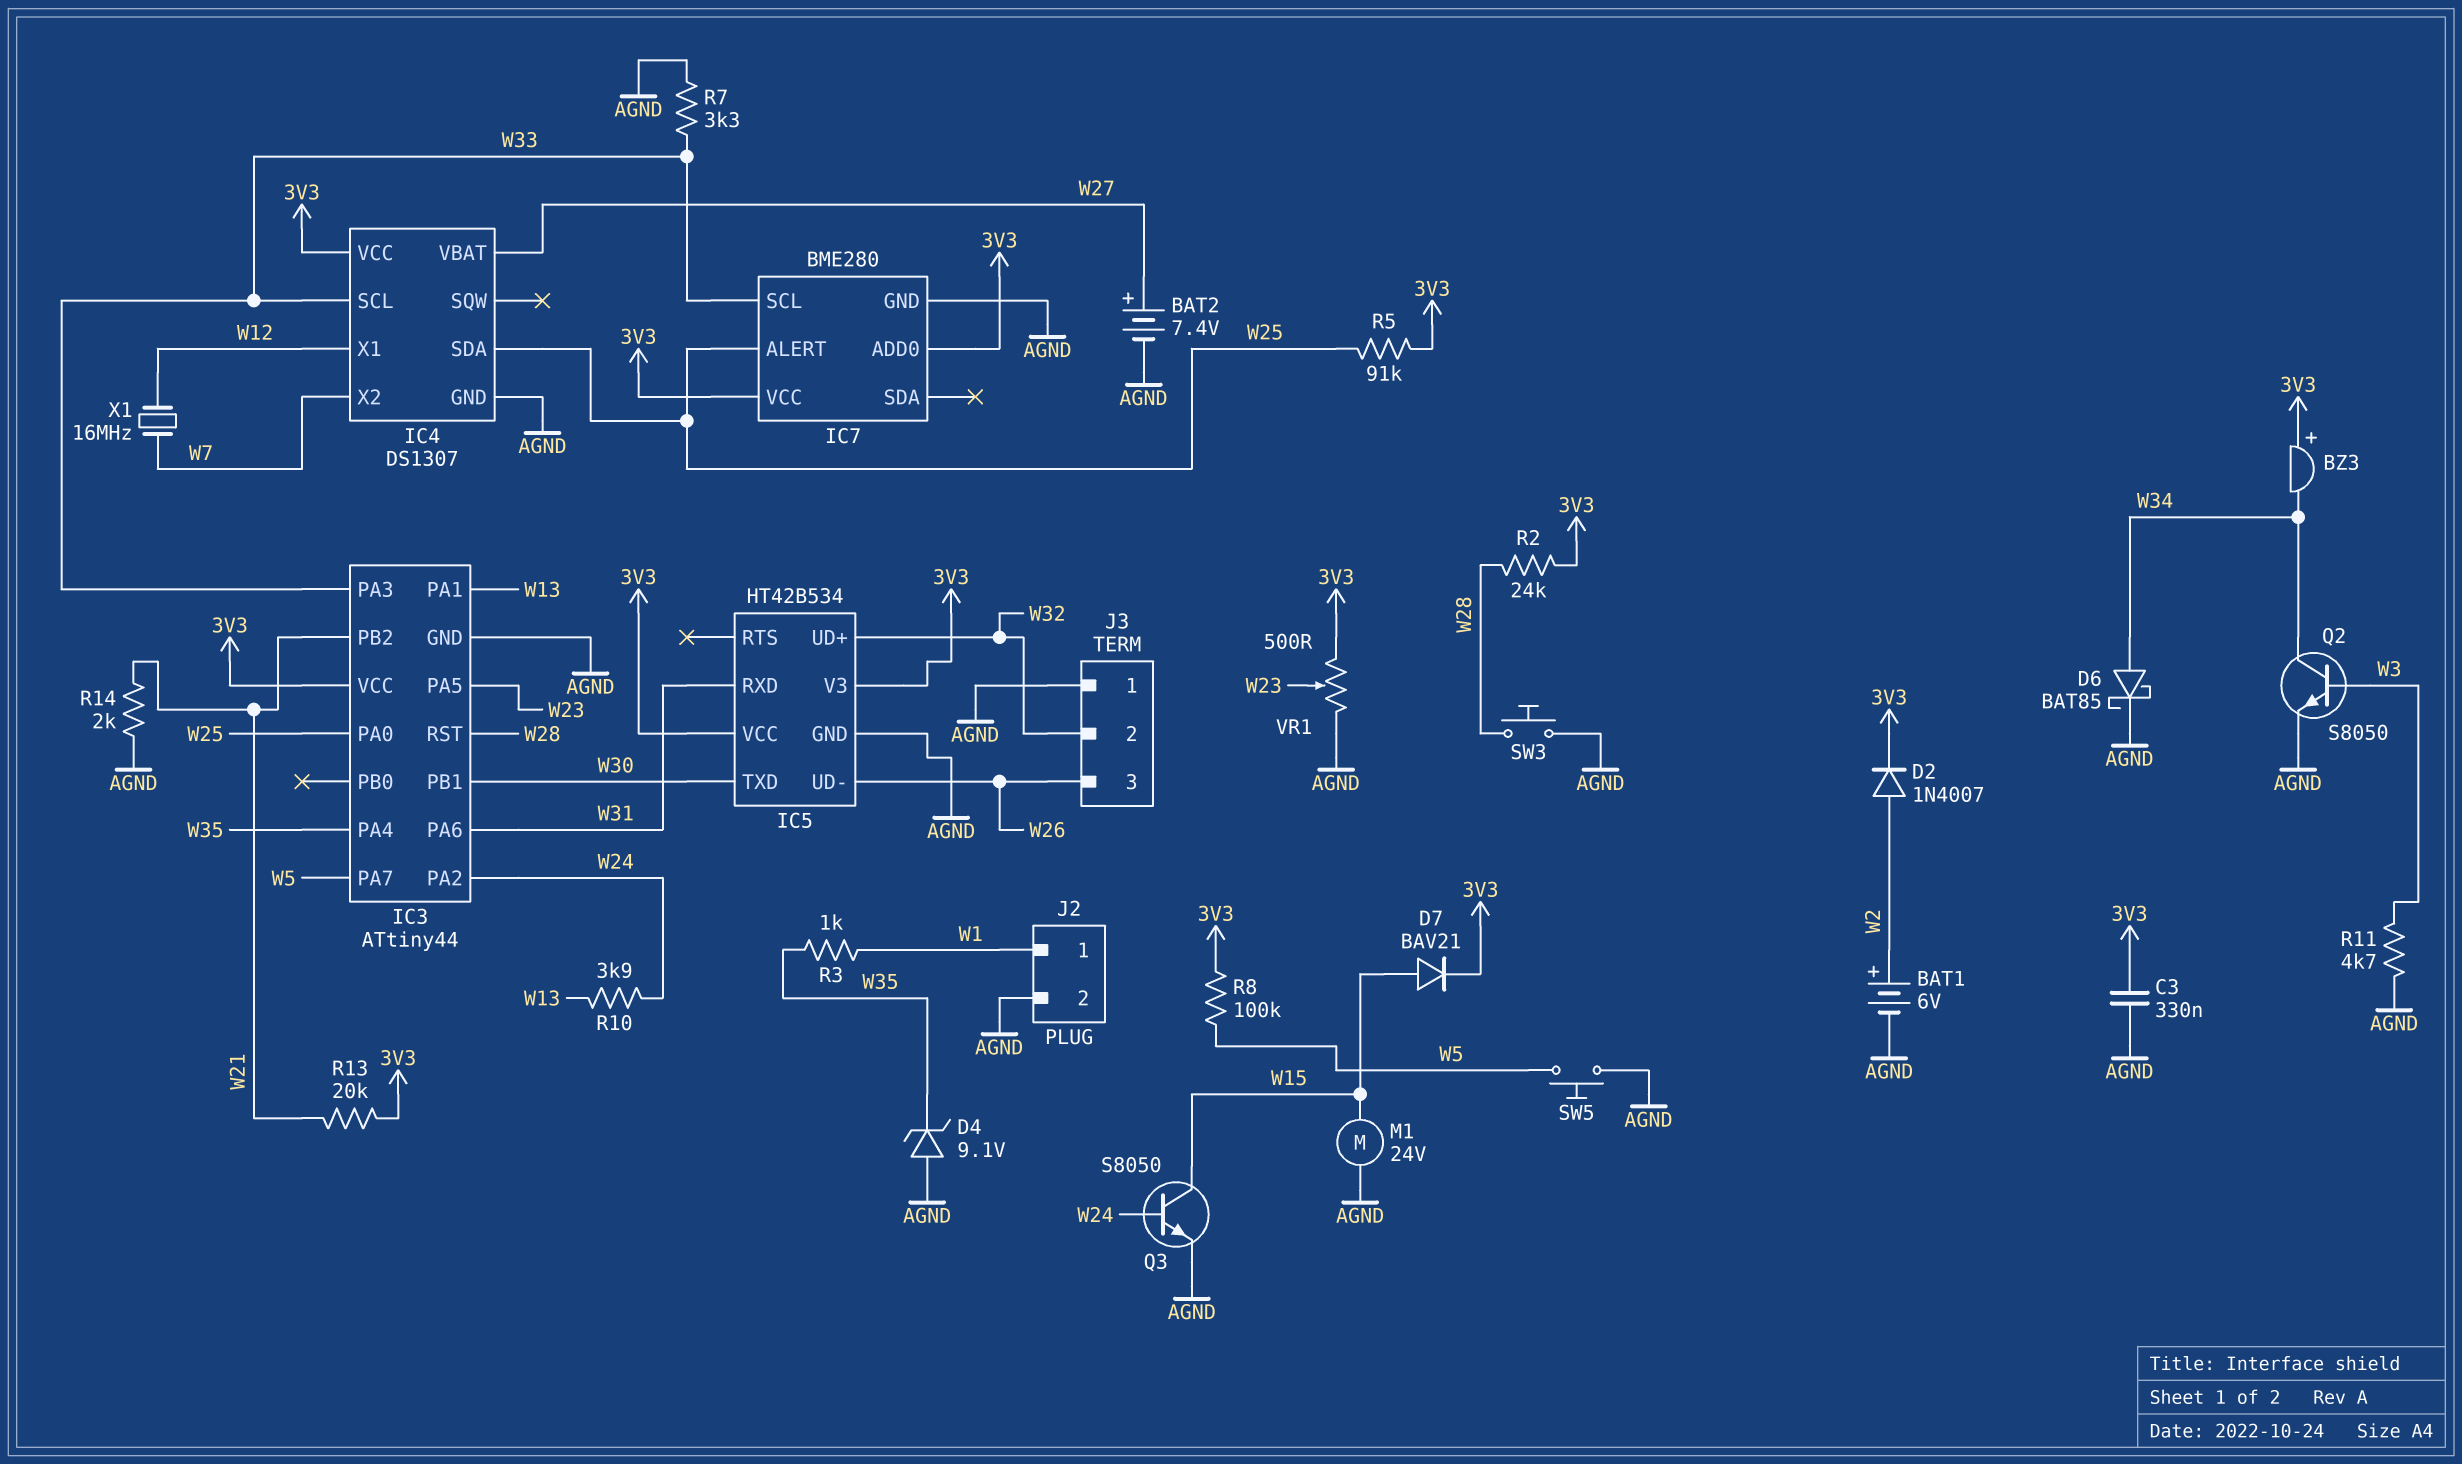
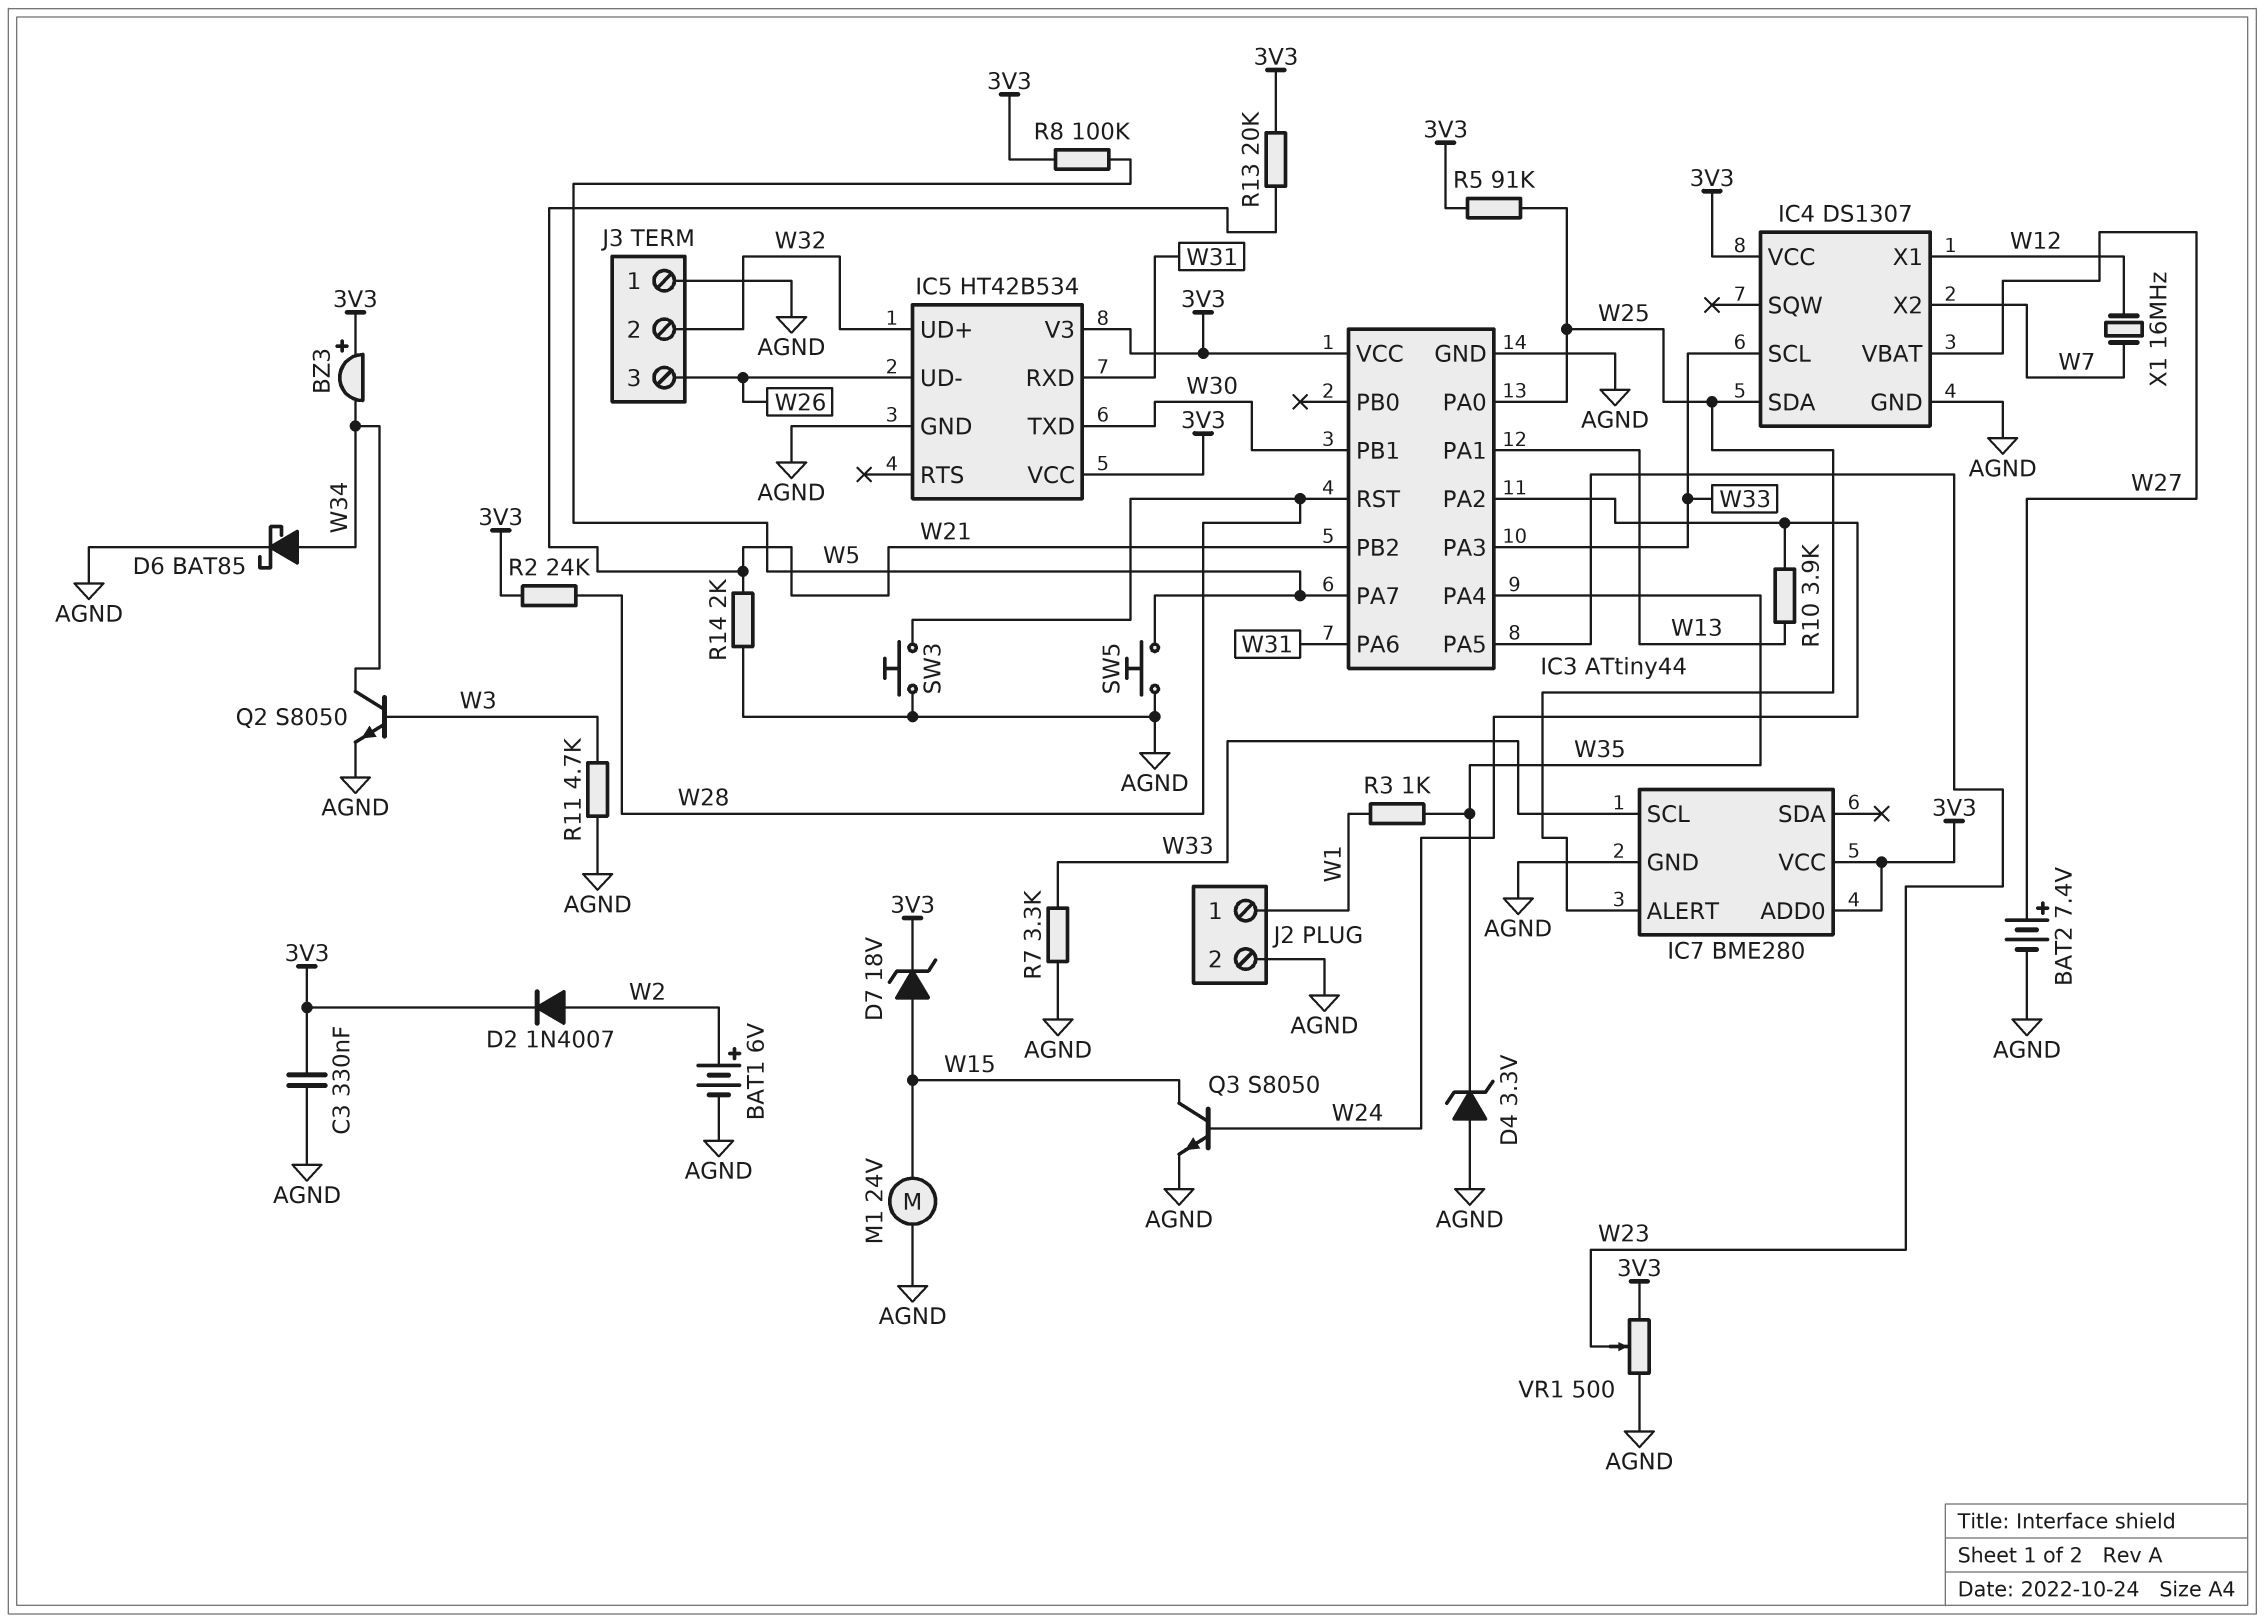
D4: zener 9.1V (A AGND, K W35) -> zener 3.3V (A AGND, K W35)
D7: diode BAV21 (A W15, K 3V3) -> zener 18V (A W15, K 3V3)

